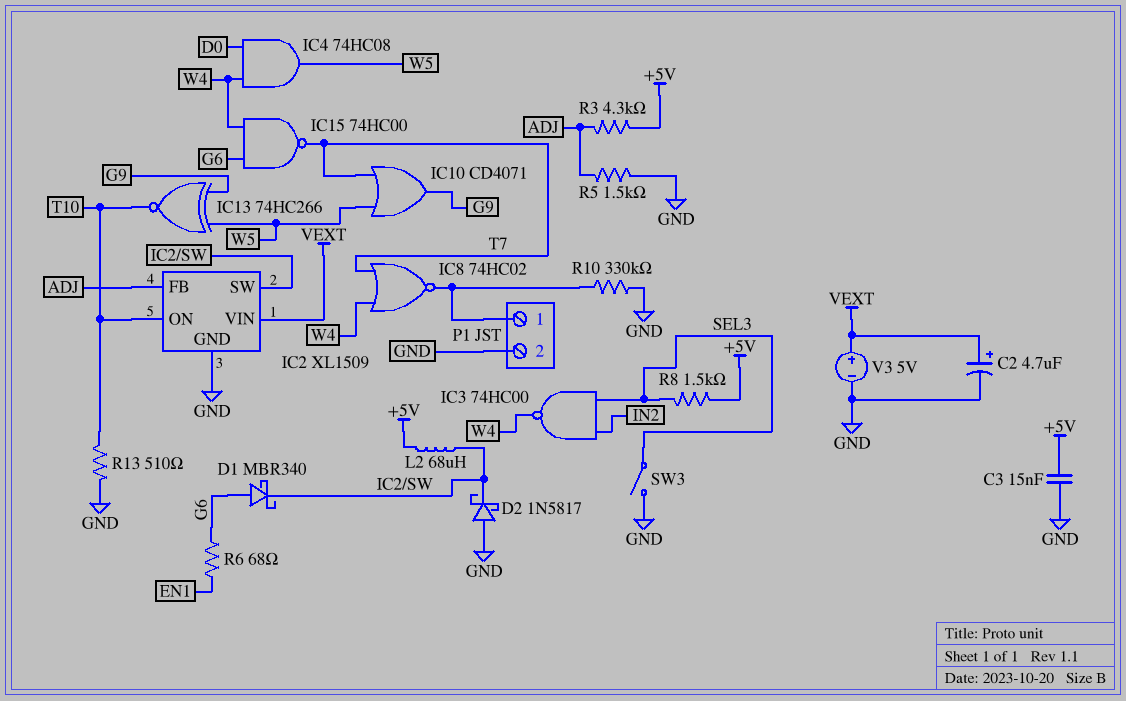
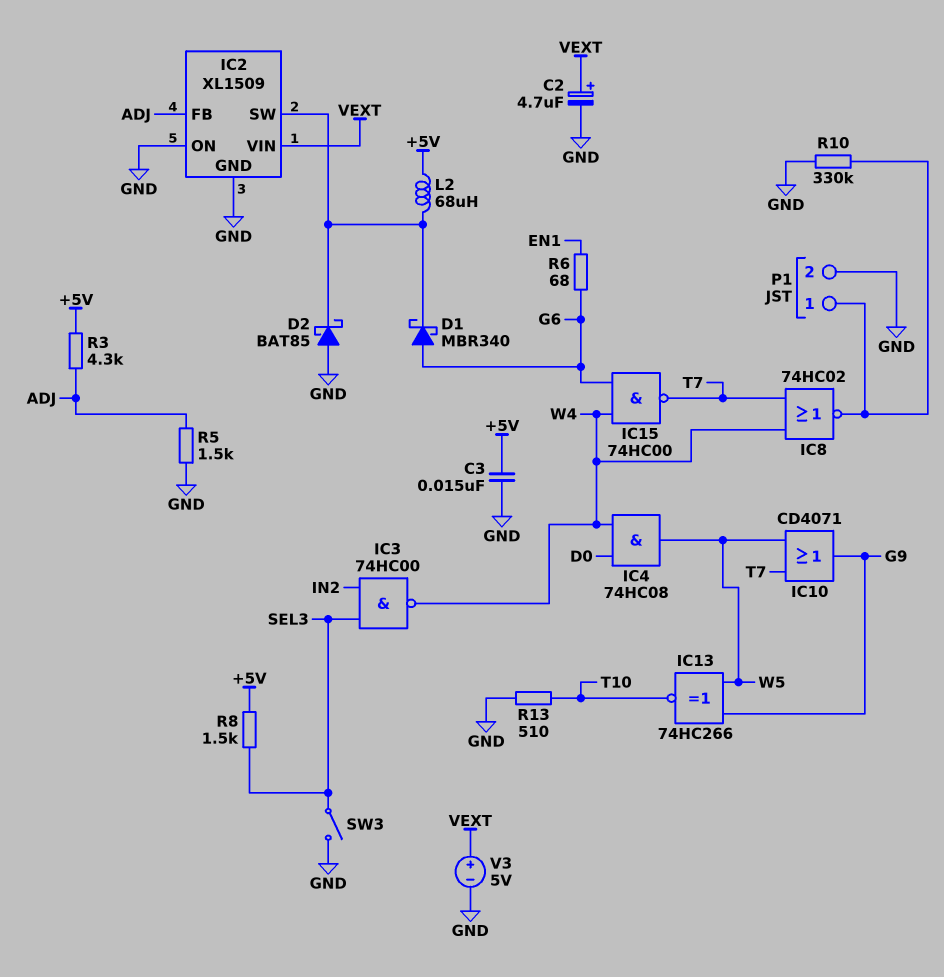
D2: schottky 1N5817 (A GND, K IC2/SW) -> schottky BAT85 (A GND, K IC2/SW)
IC2 pin ON: T10 -> GND

